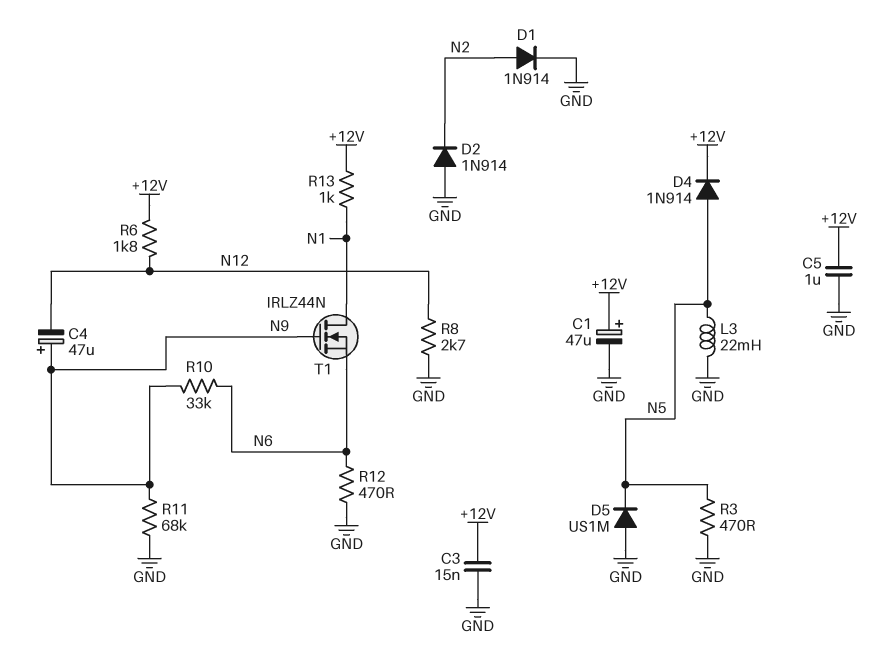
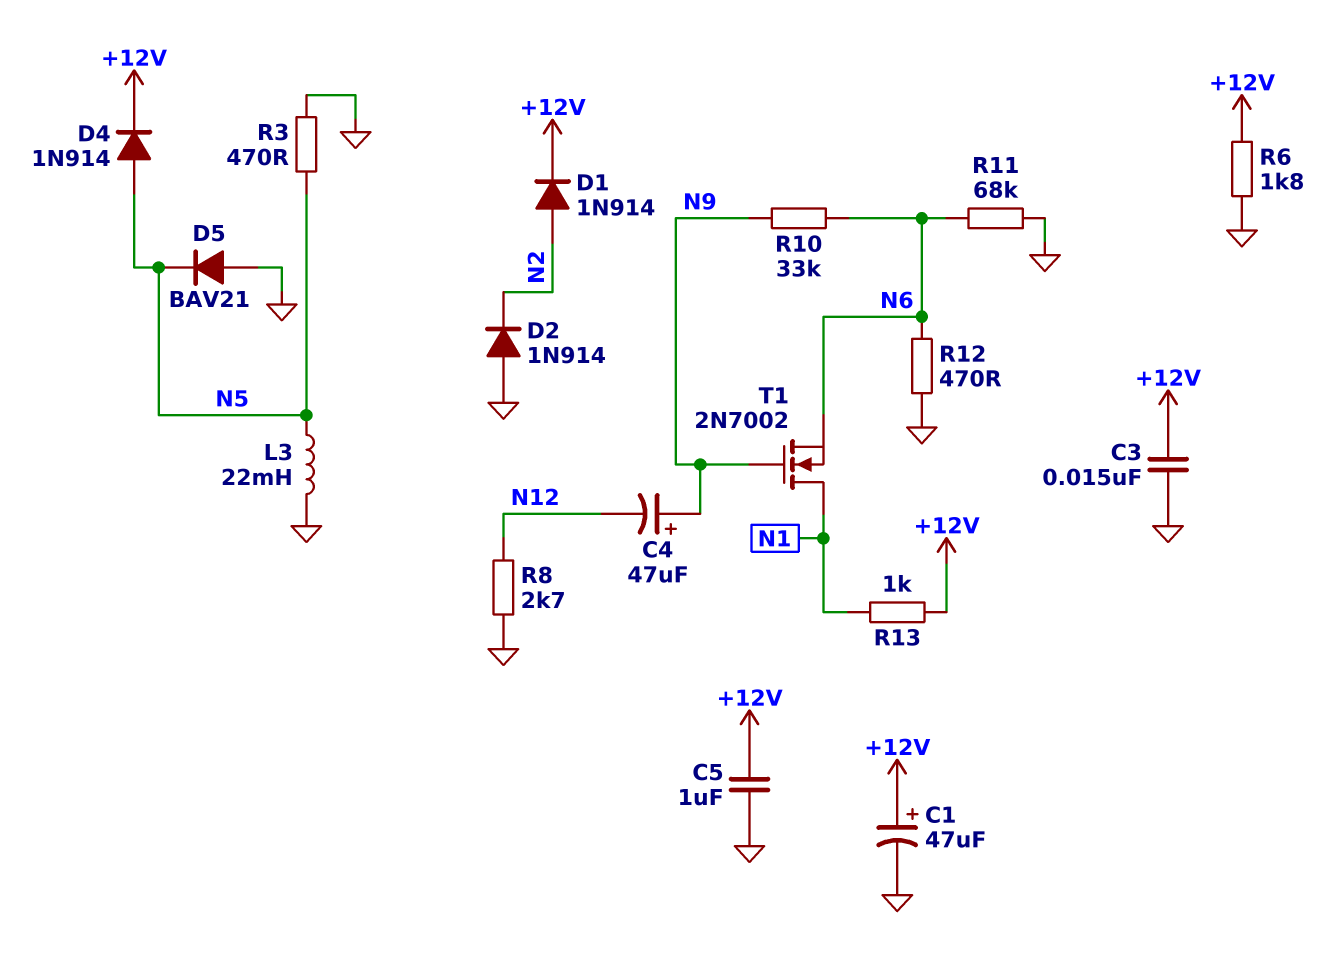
D1: diode 1N914 (A N2, K GND) -> diode 1N914 (A N2, K +12V)
D5: diode US1M (A GND, K N5) -> diode BAV21 (A GND, K N5)
R6: 1.8k (+12V, N12) -> 1.8k (+12V, GND)
R11: 68k (GND, N9) -> 68k (GND, N6)
T1: NMOS IRLZ44N (G N9, D N1, S N6) -> NMOS 2N7002 (G N9, D N1, S N6)

